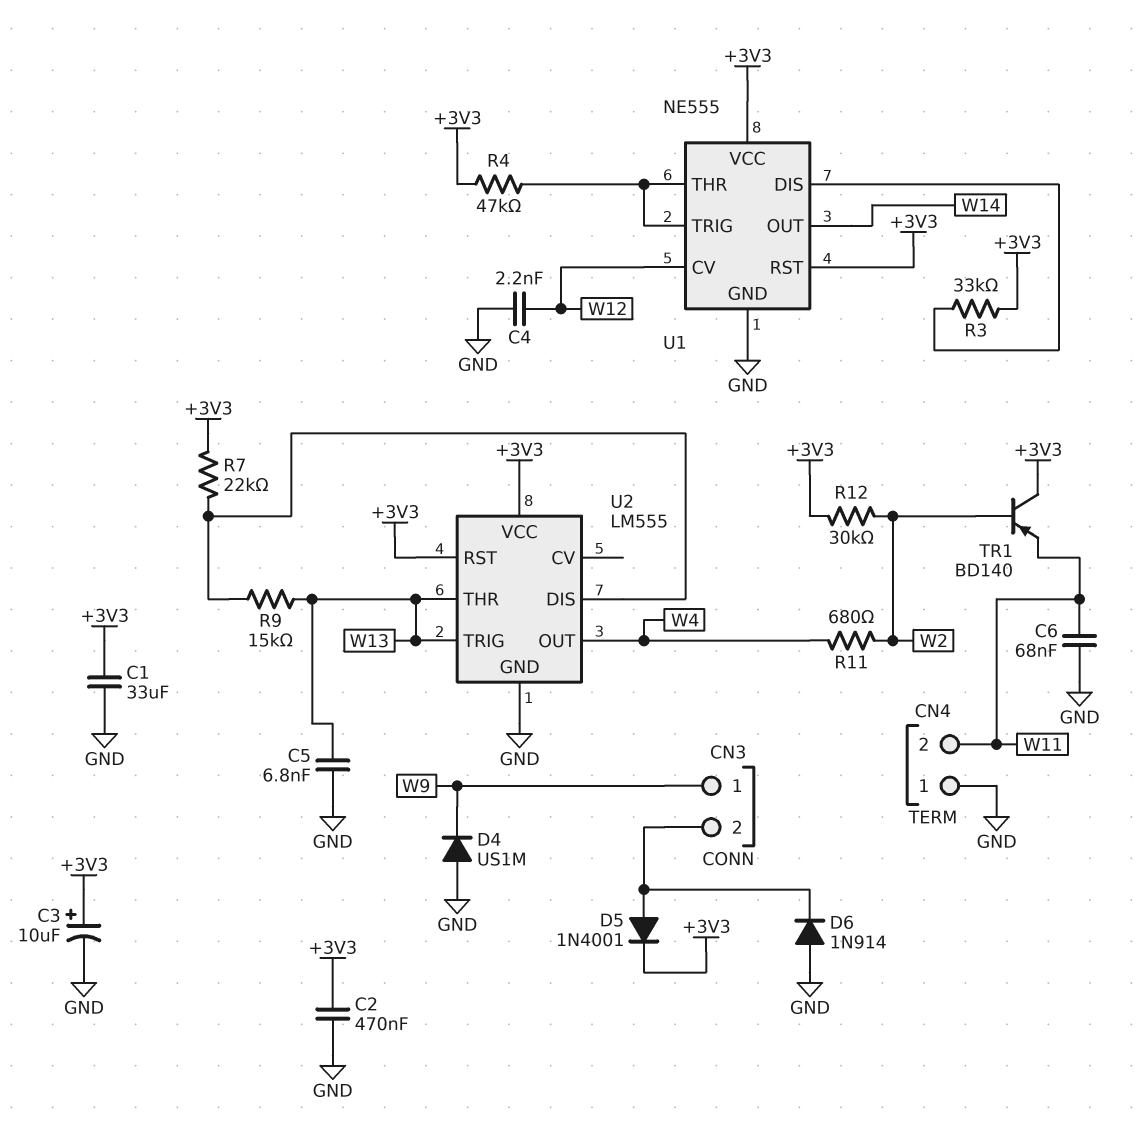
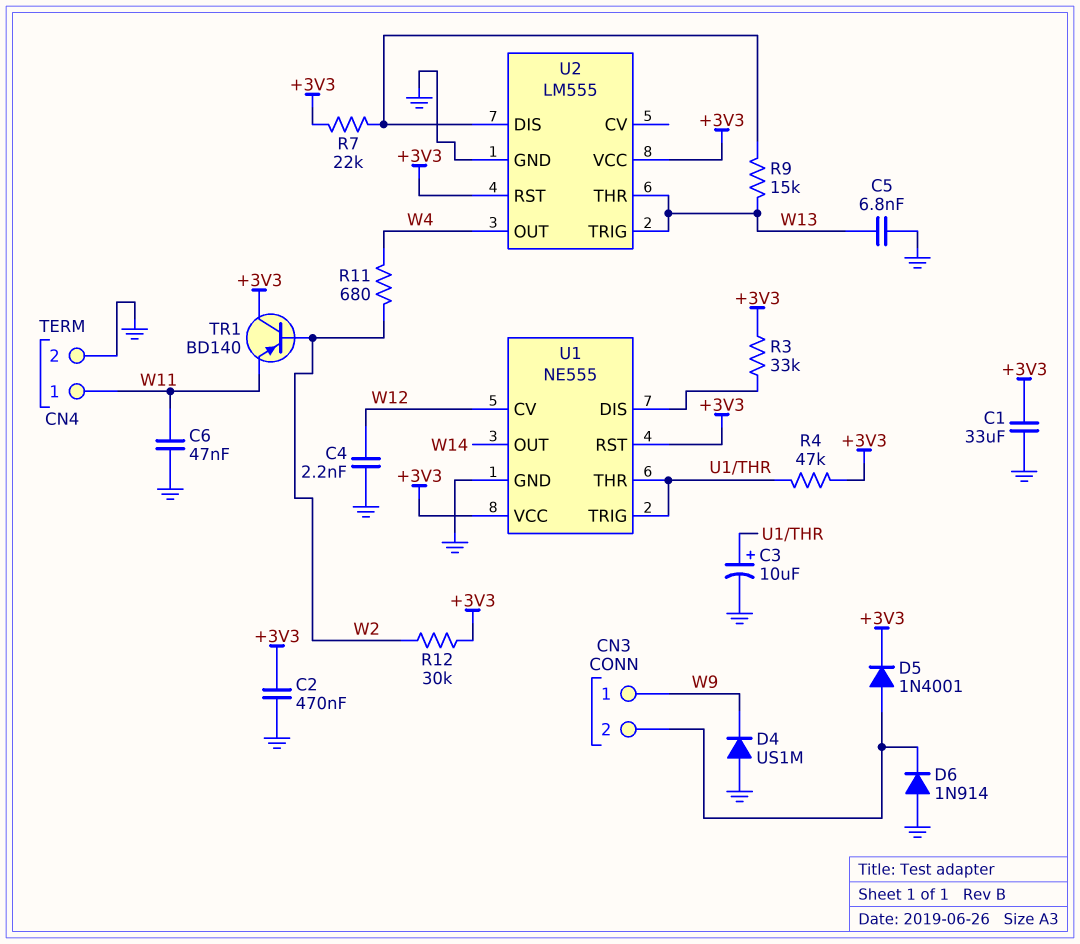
C3: 10uF (plus +3V3, minus GND) -> 10uF (plus U1/THR, minus GND)
C6: 68nF (GND, W11) -> 47nF (GND, W11)
CN4 pin 1: GND -> W11
CN4 pin 2: W11 -> GND

